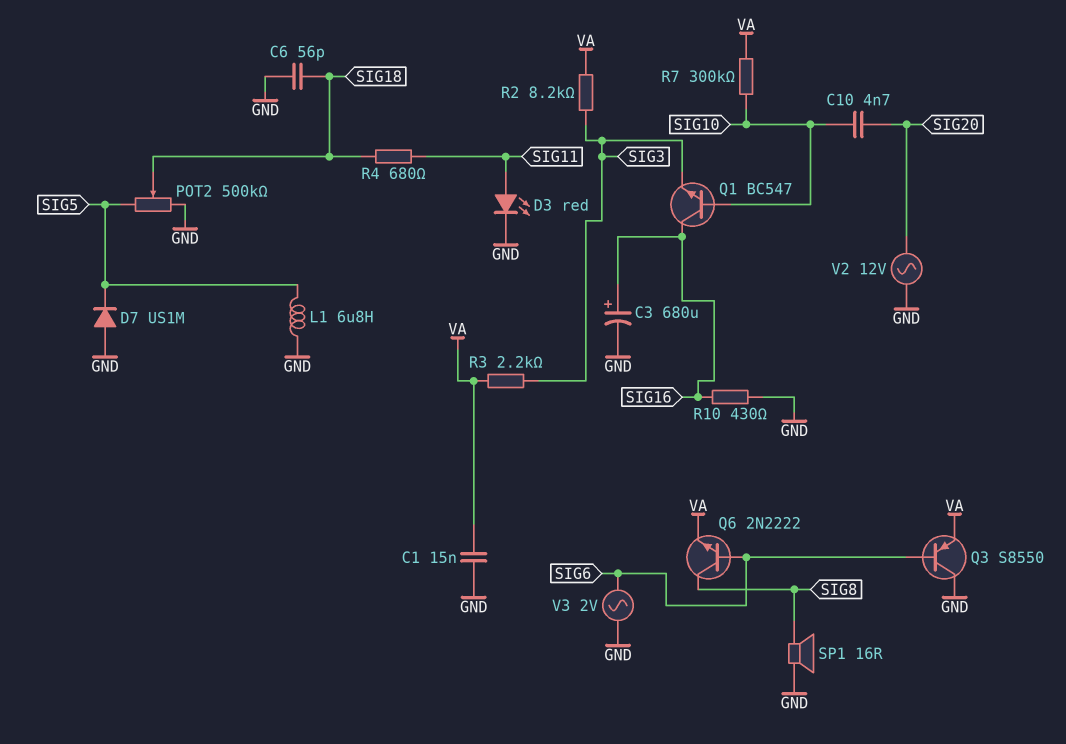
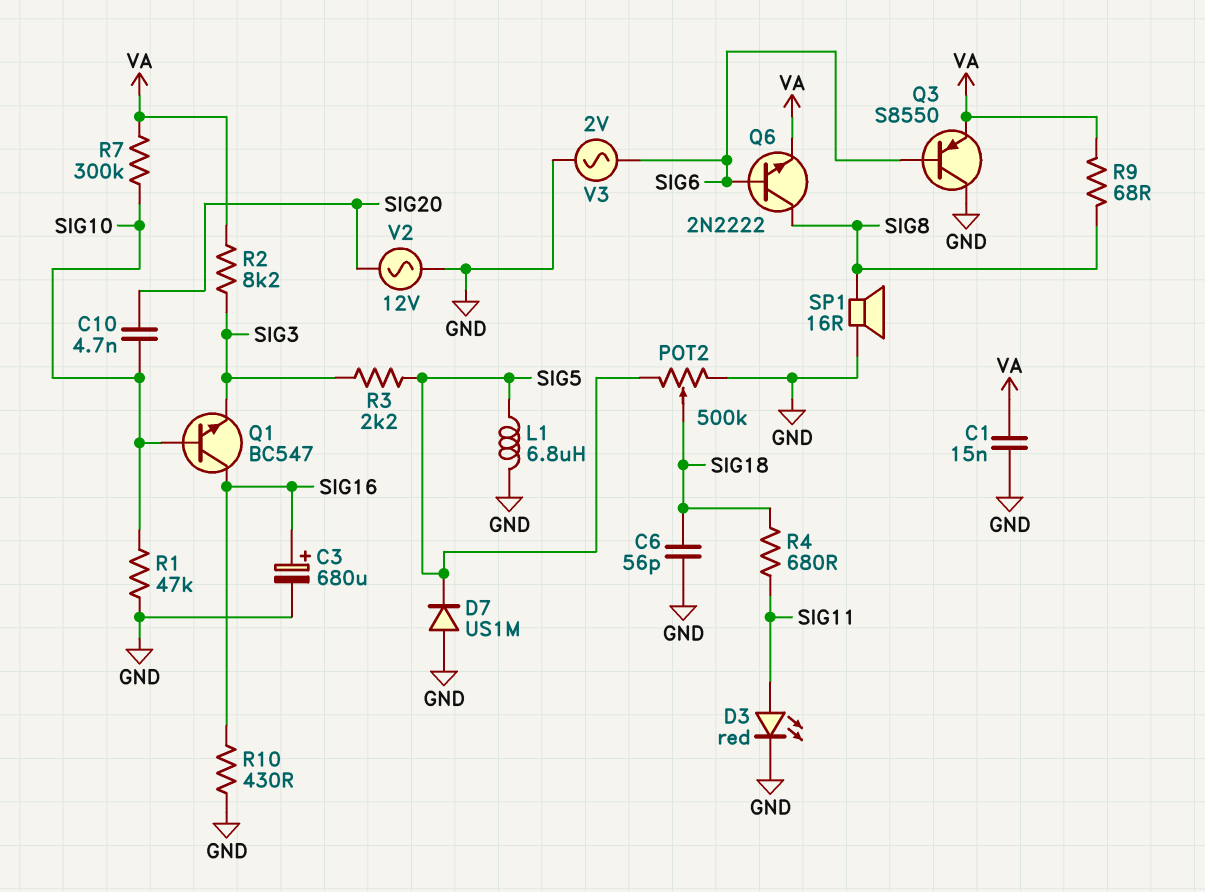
R1: none -> 47k (GND, SIG10)
R3: 2.2k (SIG3, VA) -> 2.2k (SIG3, SIG5)
R9: none -> 68 (SIG8, VA)

